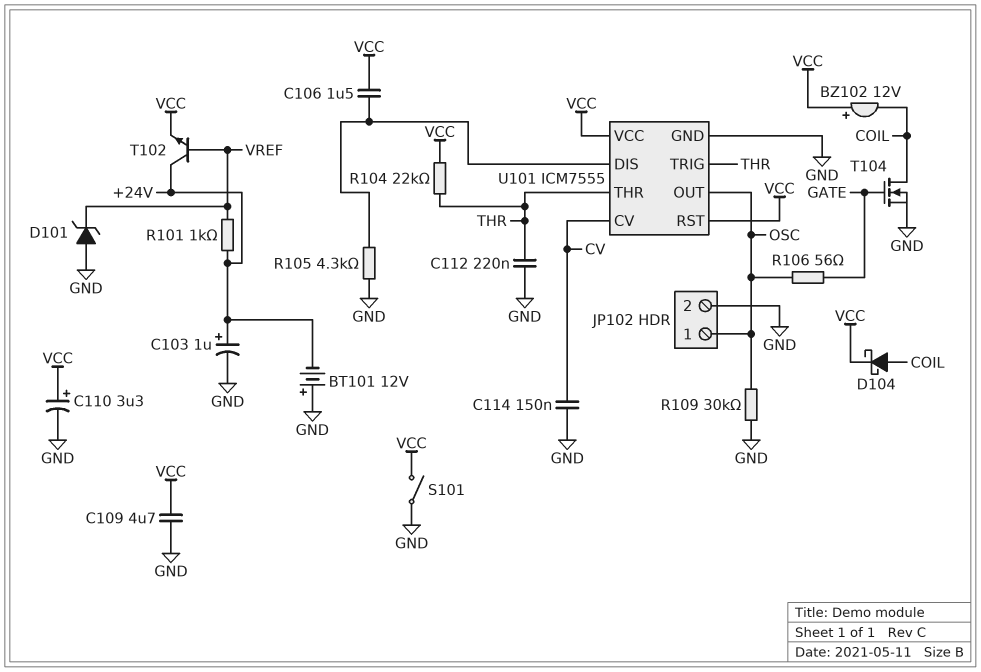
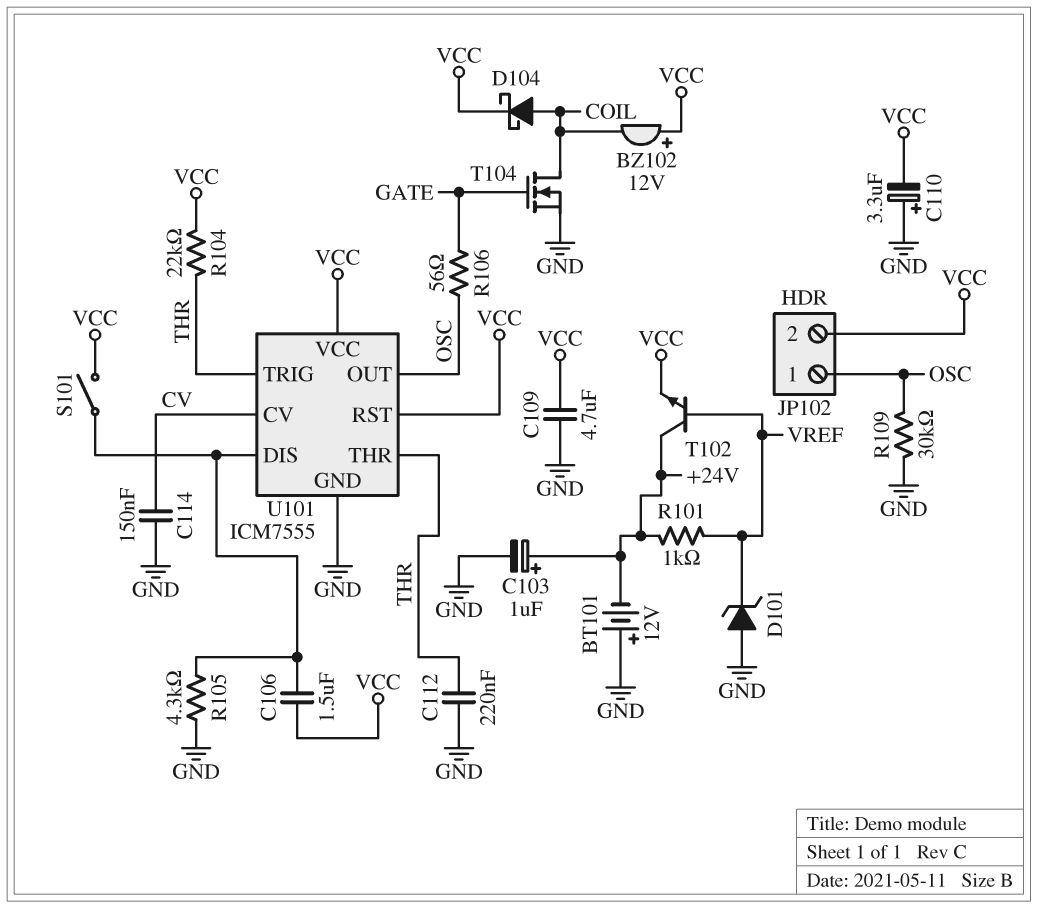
C110: 3.3uF (plus VCC, minus GND) -> 3.3uF (plus GND, minus VCC)
JP102 pin 2: GND -> VCC
S101: switch (GND, VCC) -> switch (U101/DIS, VCC)

